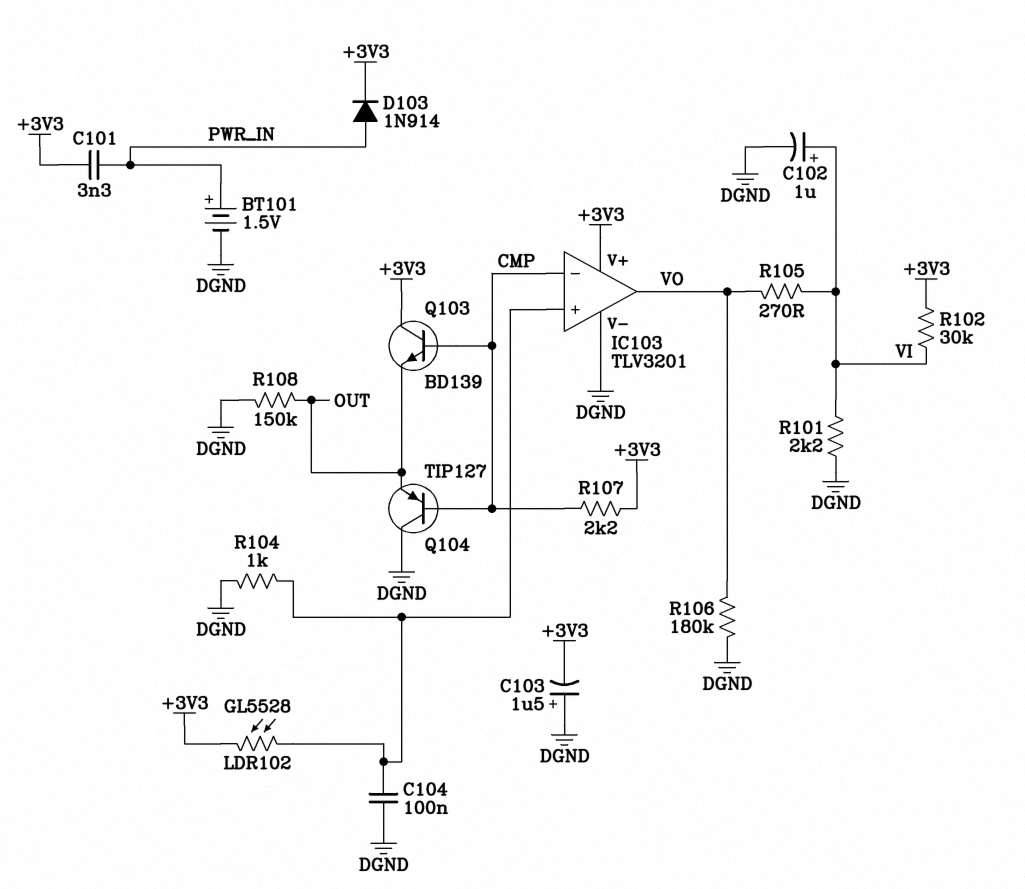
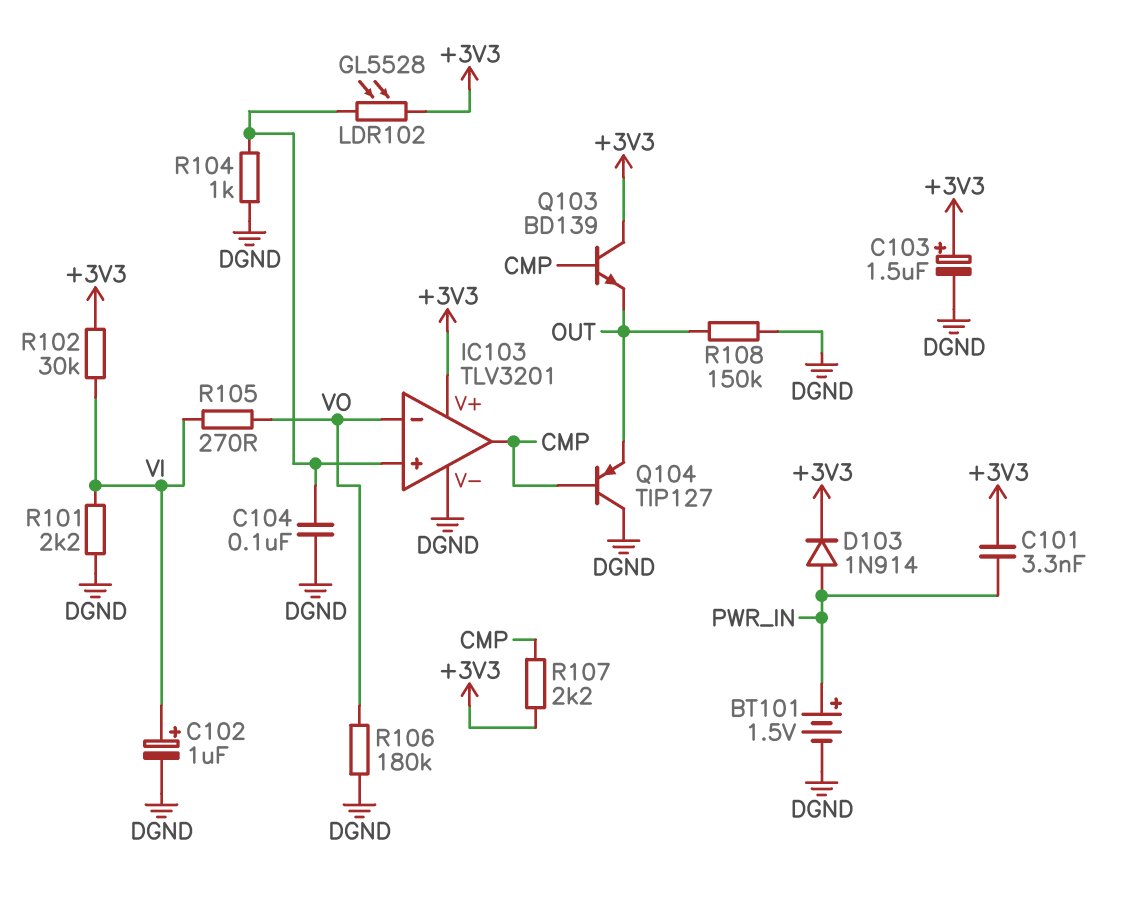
C103: 1.5uF (plus DGND, minus +3V3) -> 1.5uF (plus +3V3, minus DGND)
IC103 pin in-: CMP -> VO
IC103 pin out: VO -> CMP

